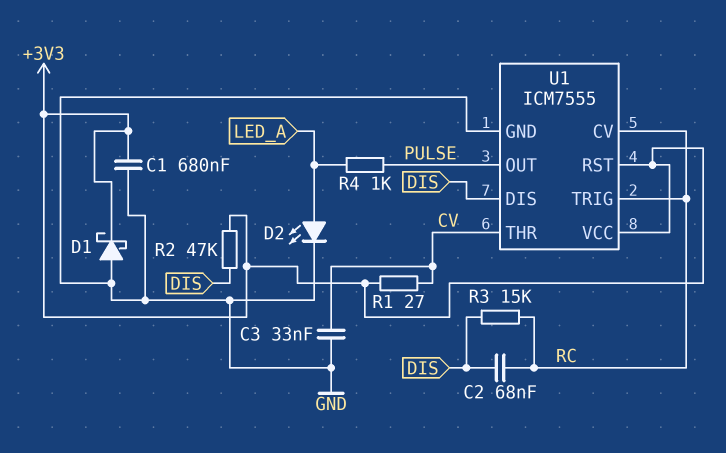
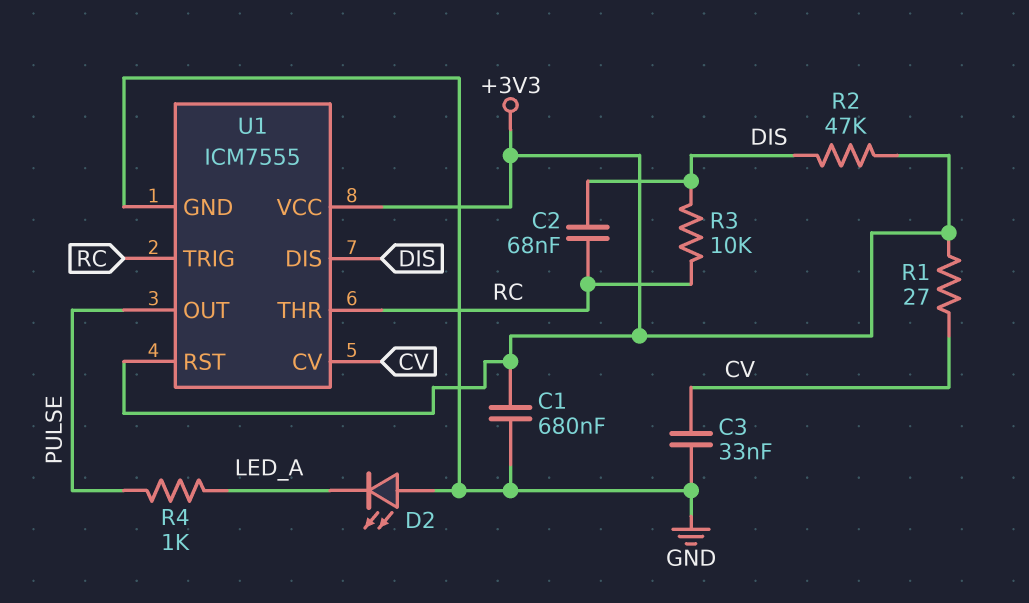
D1: schottky (A GND, K +3V3) -> none
D2: LED (A LED_A, K GND) -> LED (A GND, K LED_A)
R3: 15k (DIS, RC) -> 10k (DIS, RC)
U1 pin CV: RC -> CV
U1 pin THR: CV -> RC

